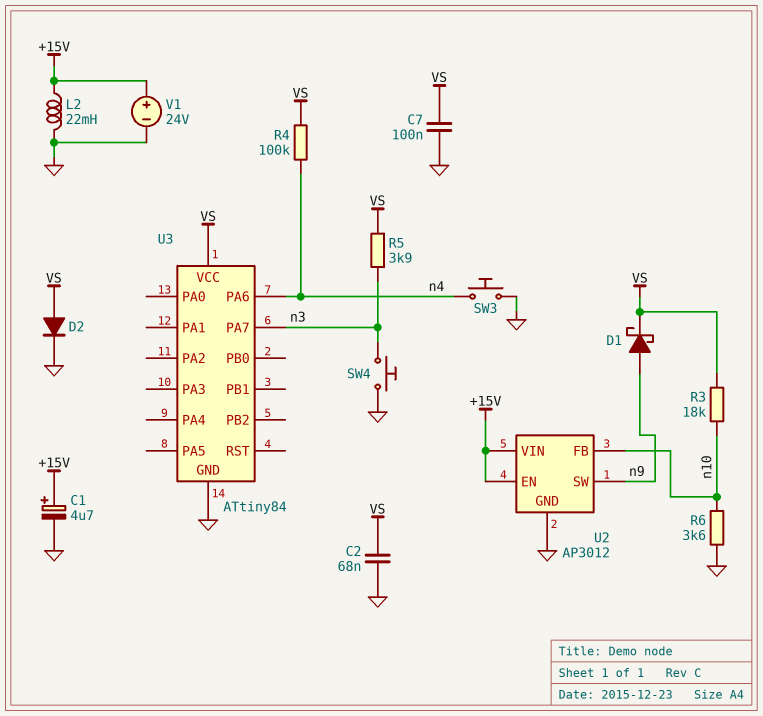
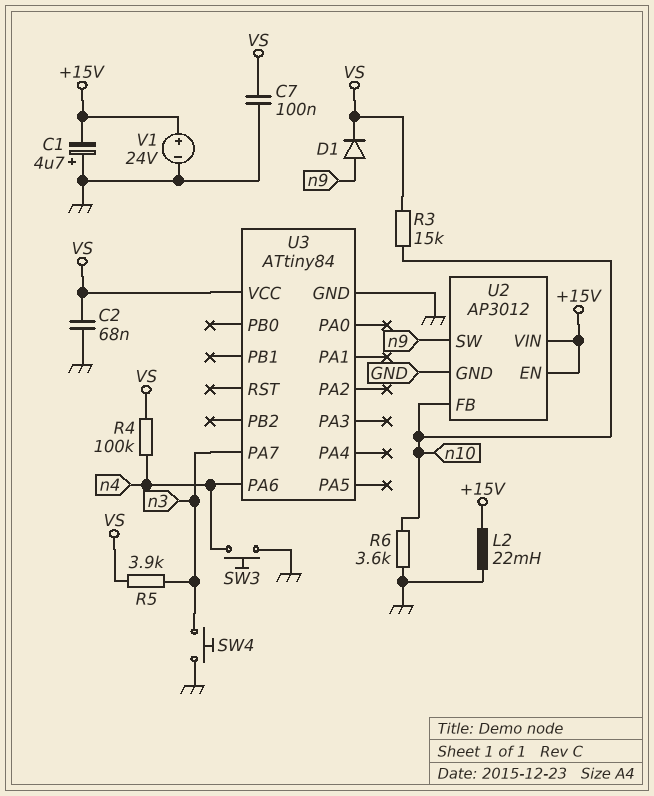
C1: 4.7uF (plus +15V, minus GND) -> 4.7uF (plus GND, minus +15V)
D1: schottky (A n9, K VS) -> diode (A n9, K VS)
D2: diode (A VS, K GND) -> none
R3: 18k (VS, n10) -> 15k (VS, n10)

